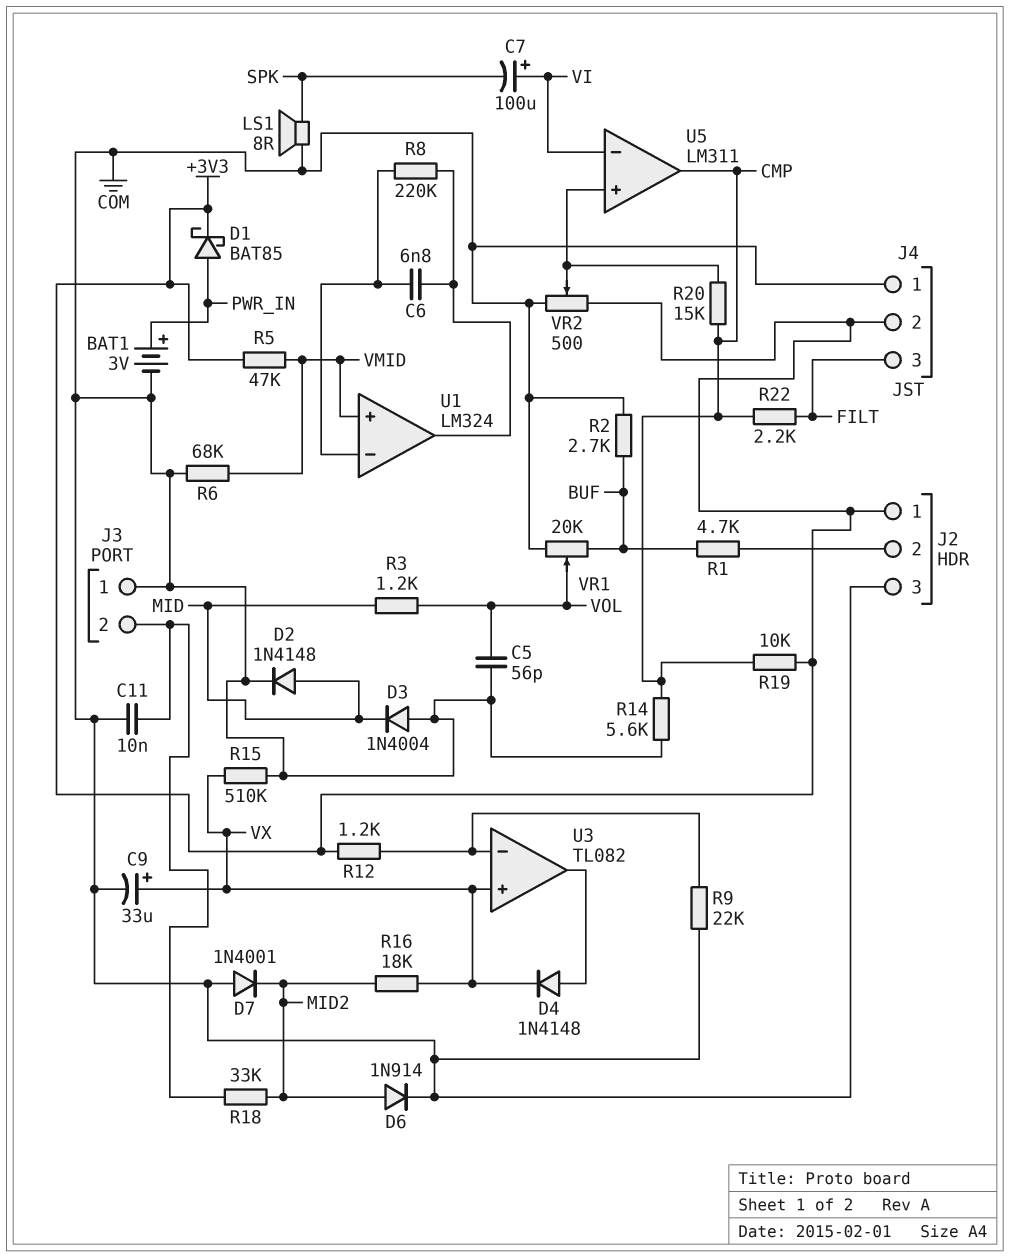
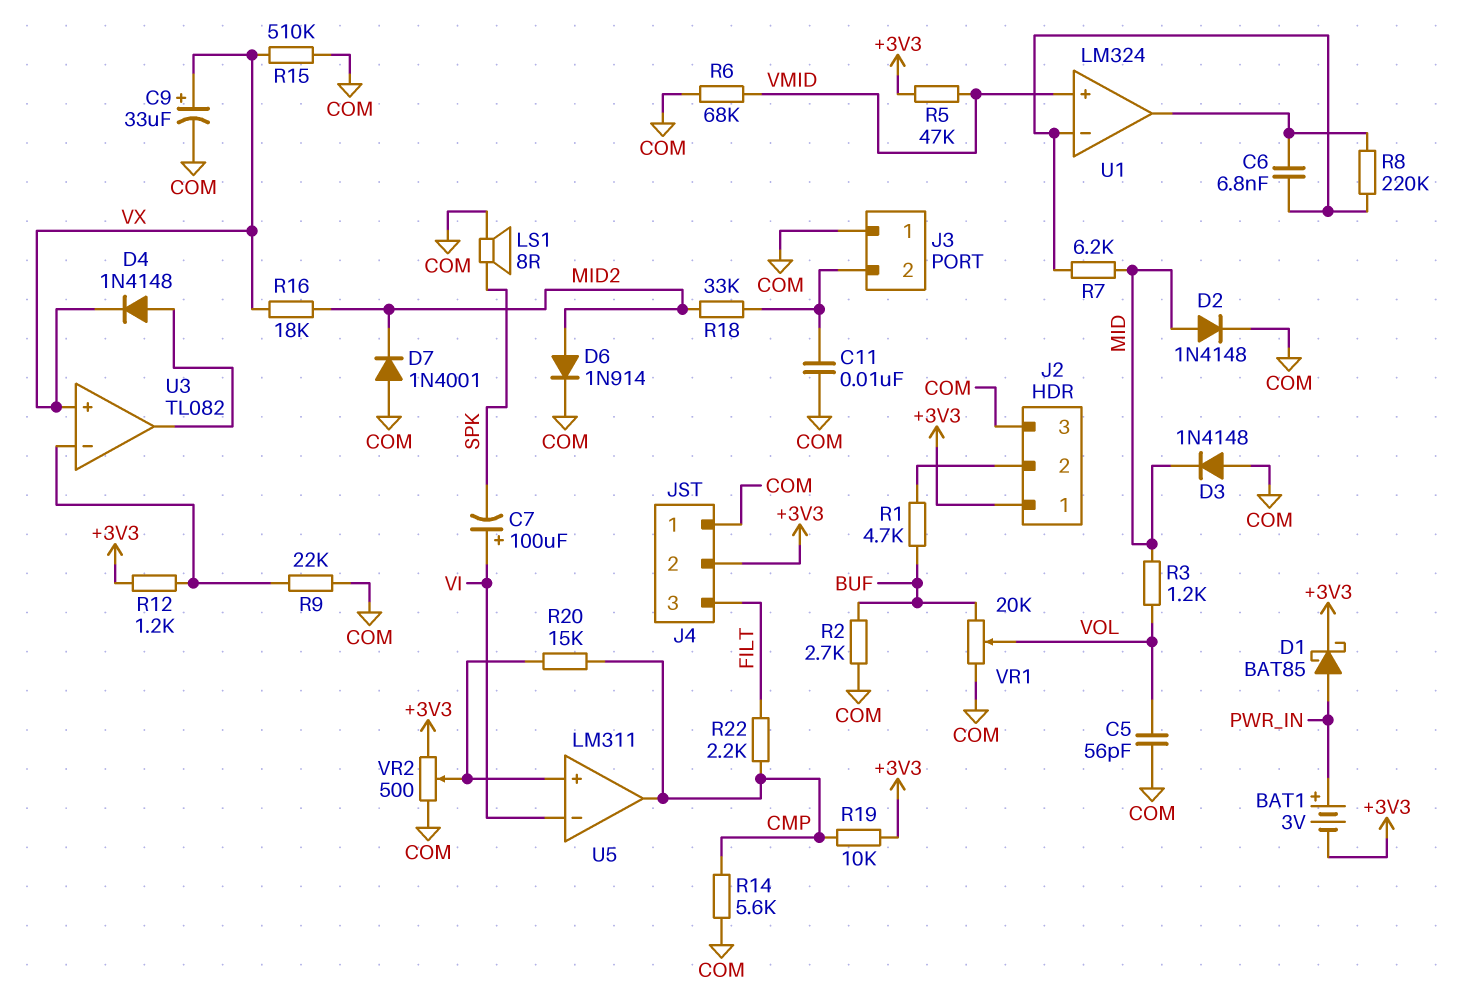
BAT1: 3V (plus PWR_IN, minus COM) -> 3V (plus PWR_IN, minus +3V3)
D3: diode 1N4004 (A COM, K MID) -> diode 1N4148 (A COM, K MID)
R7: none -> 6.2k (MID, U1/in-)

